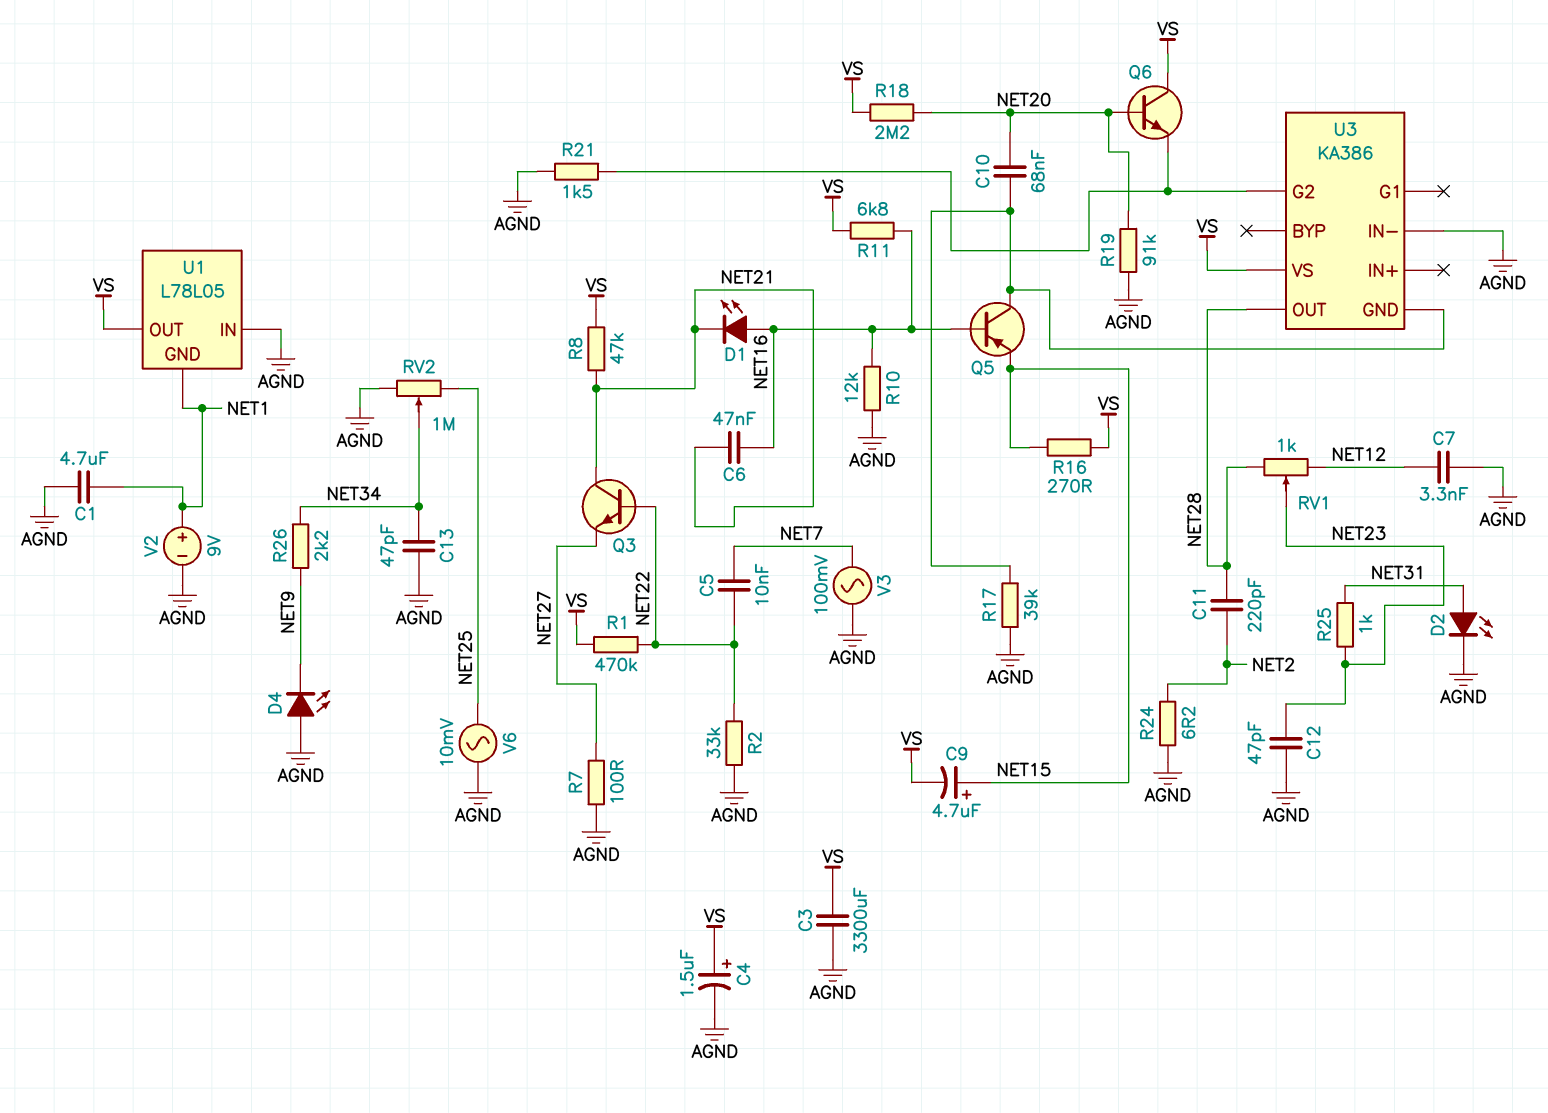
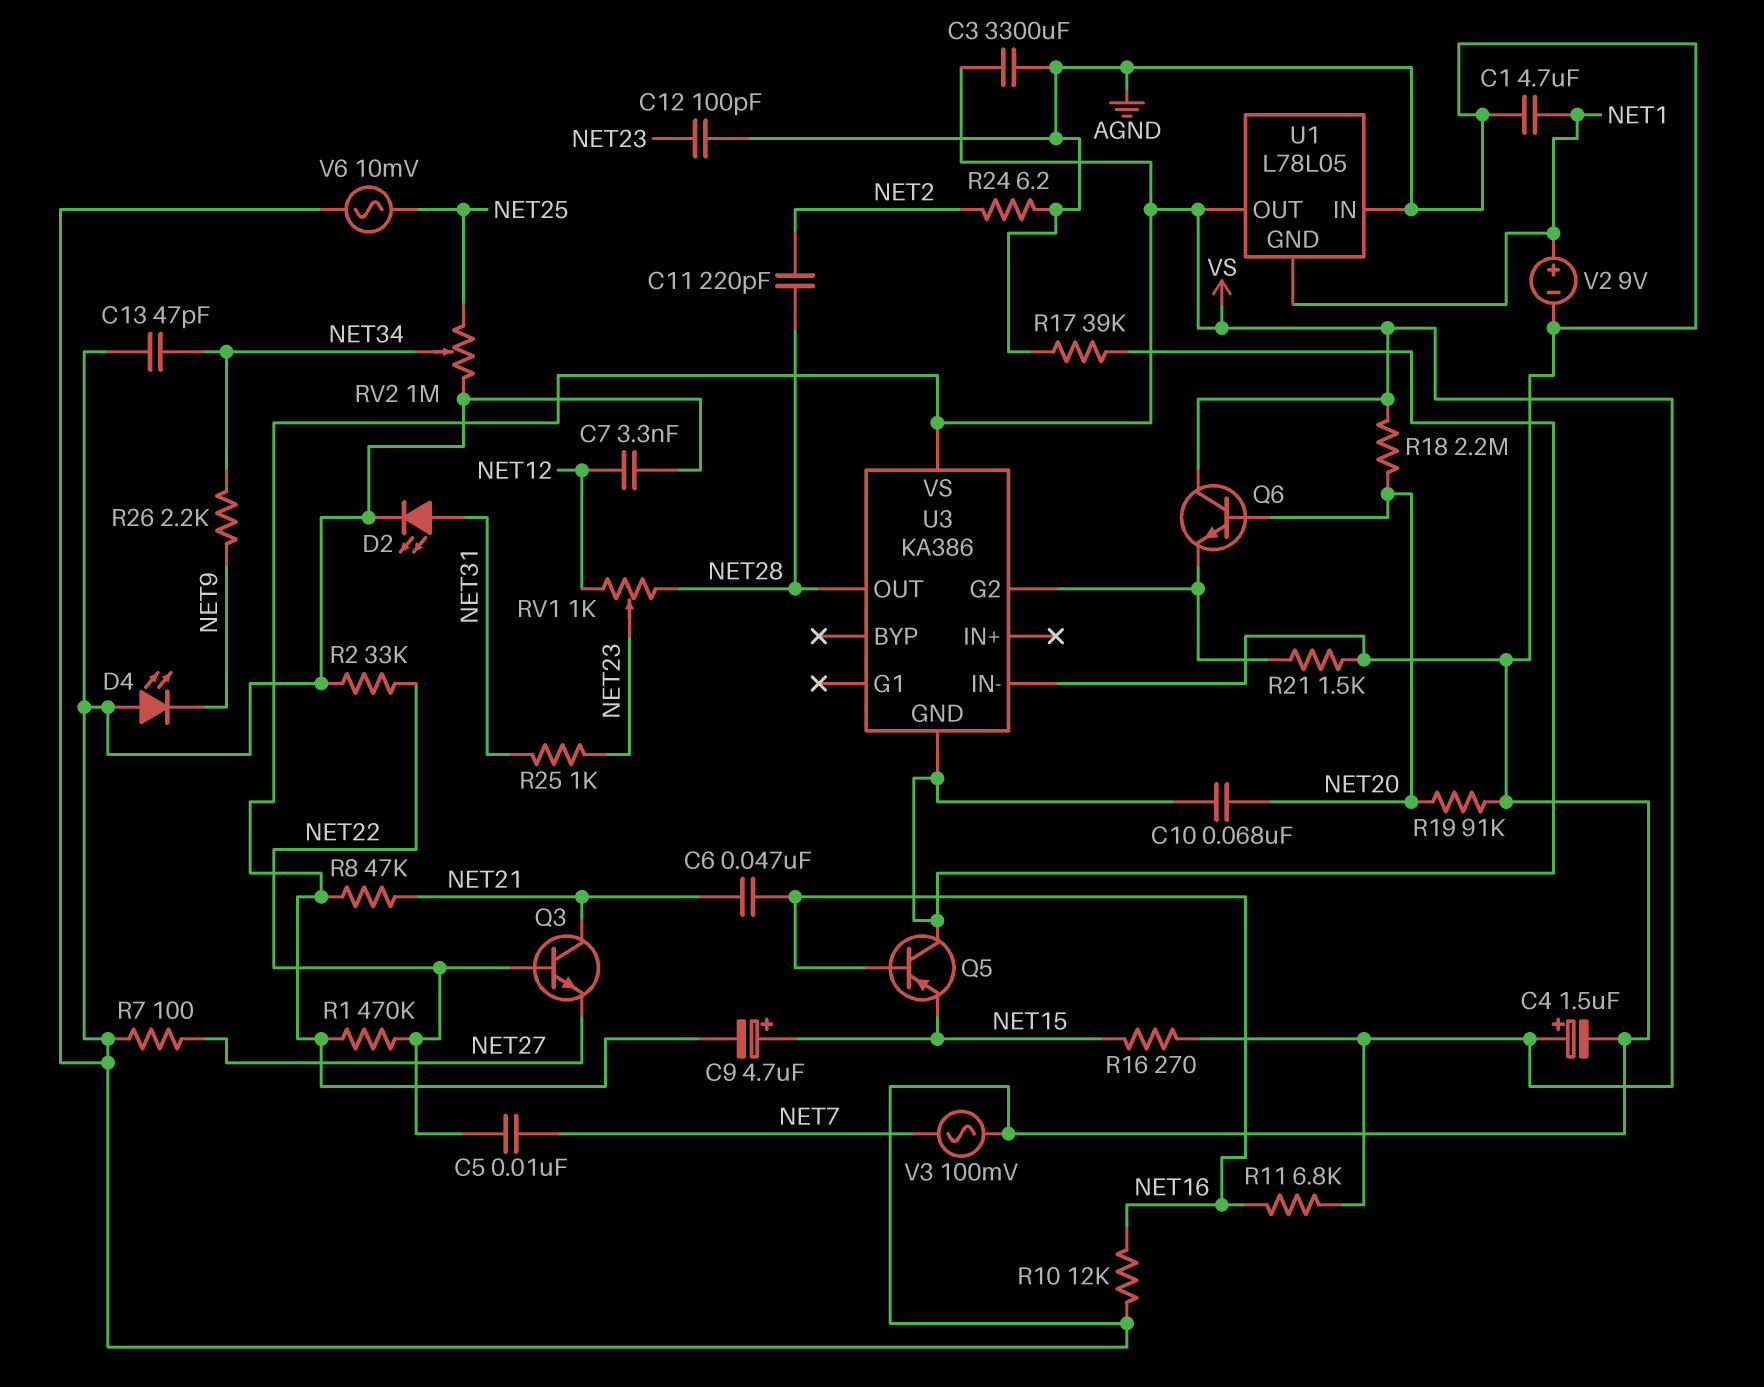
C12: 47pF (AGND, NET23) -> 100pF (AGND, NET23)
D1: LED (A NET16, K NET21) -> none

